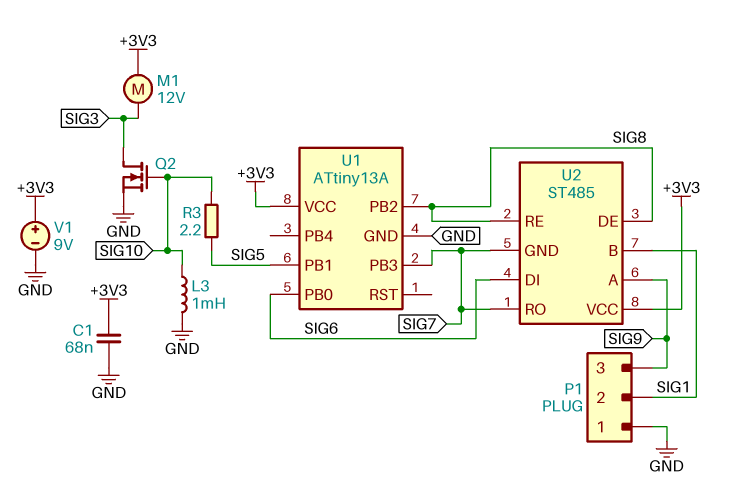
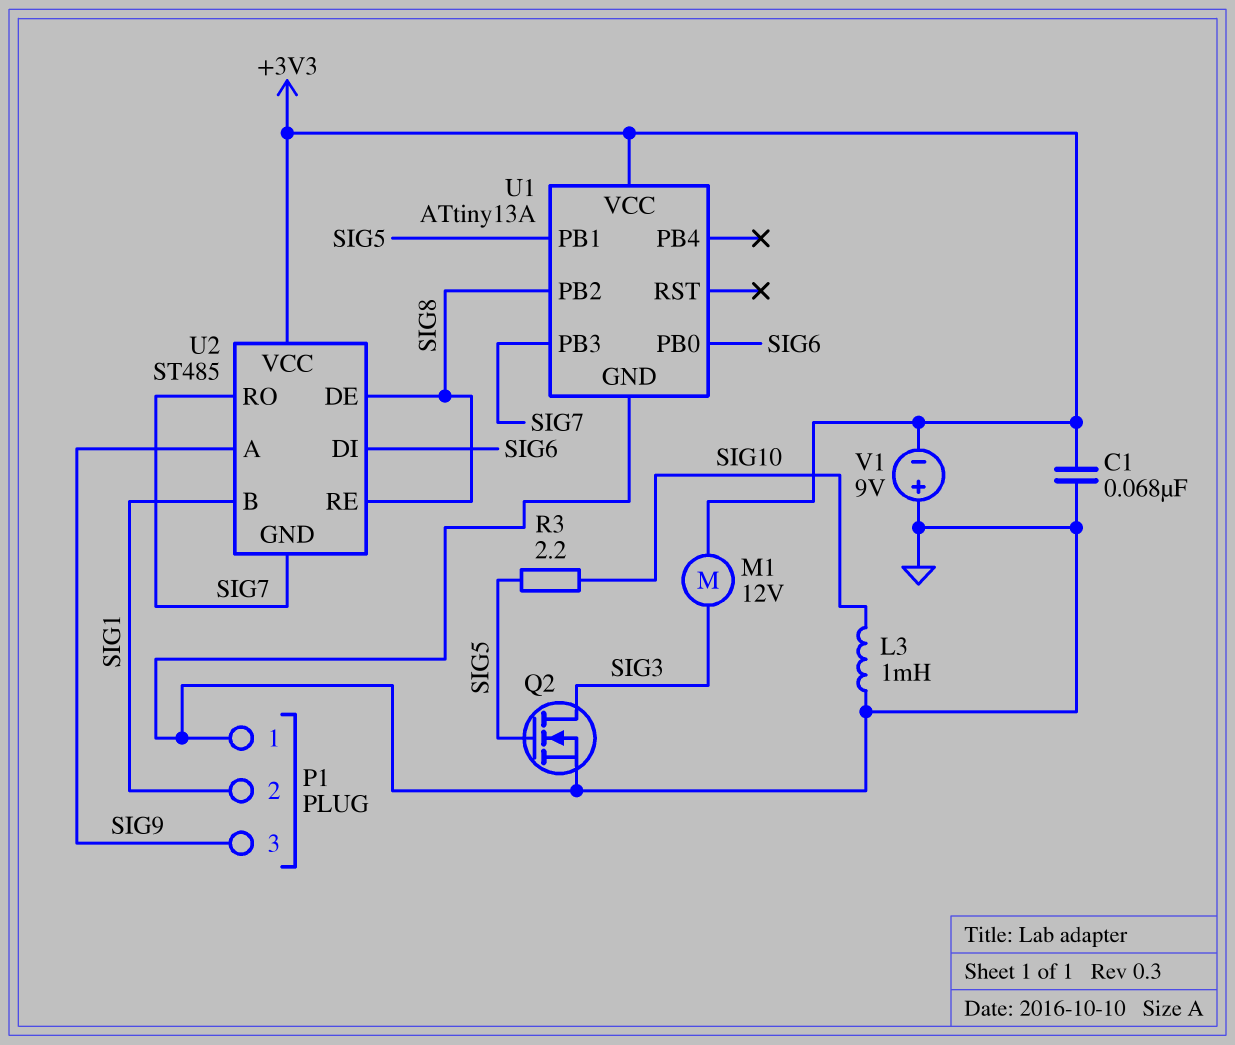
Q2: NMOS (G SIG10, D SIG3, S GND) -> NMOS (G SIG5, D SIG3, S GND)
V1: 9V (plus +3V3, minus GND) -> 9V (plus GND, minus +3V3)

